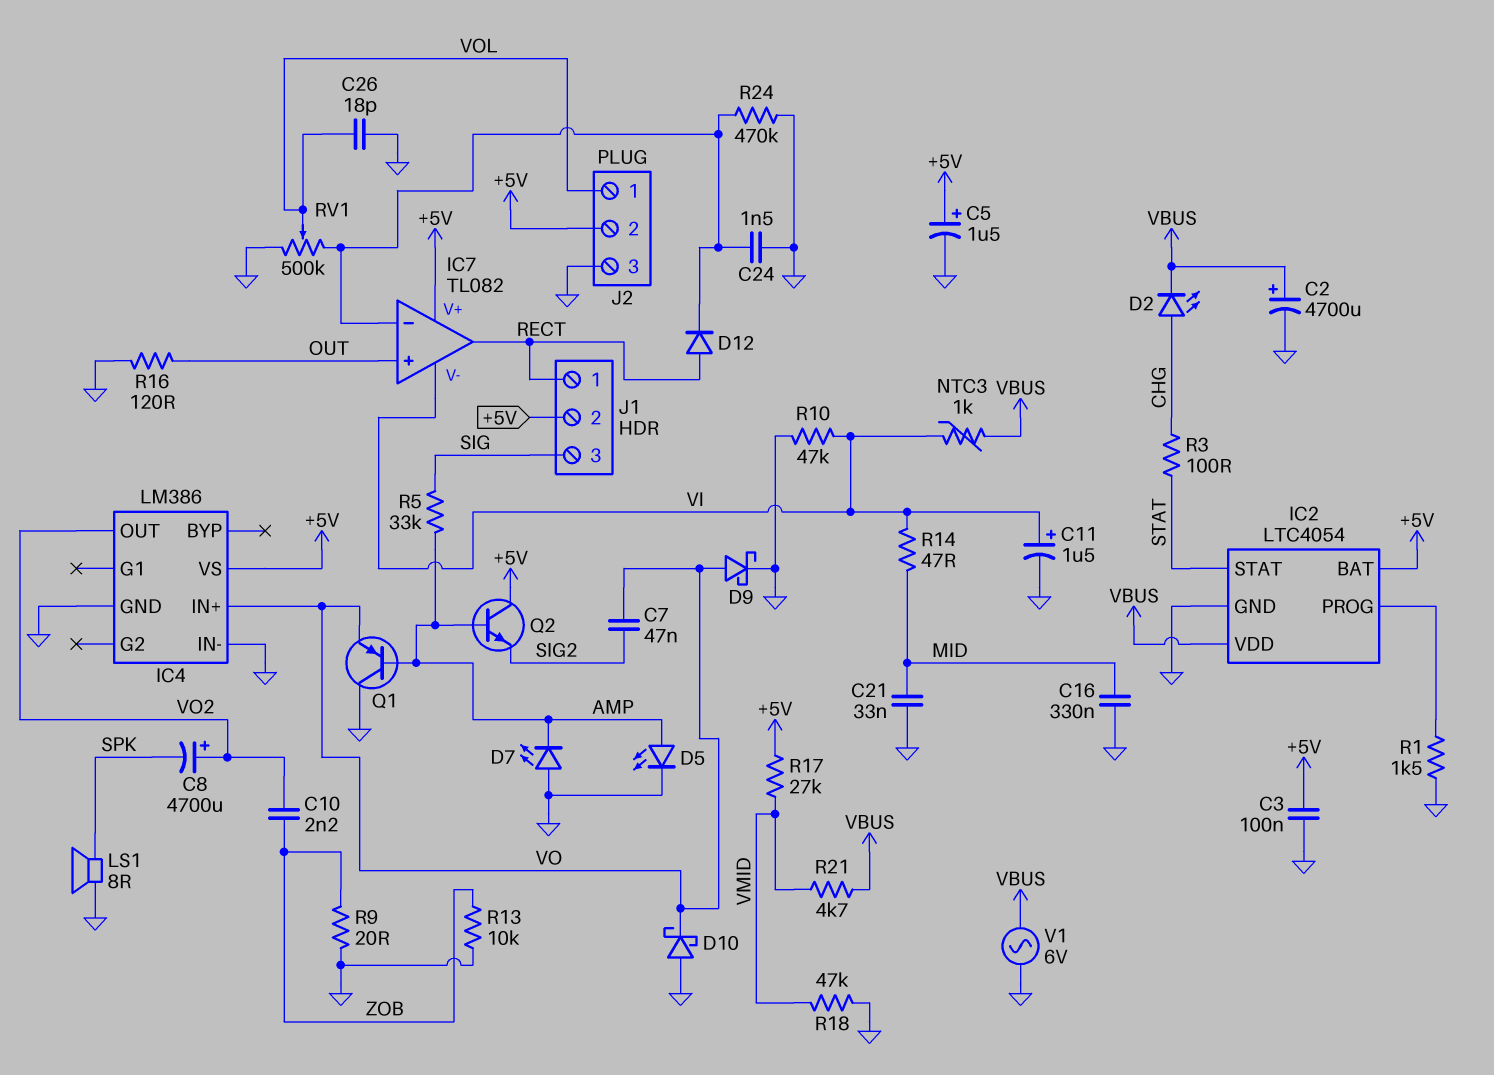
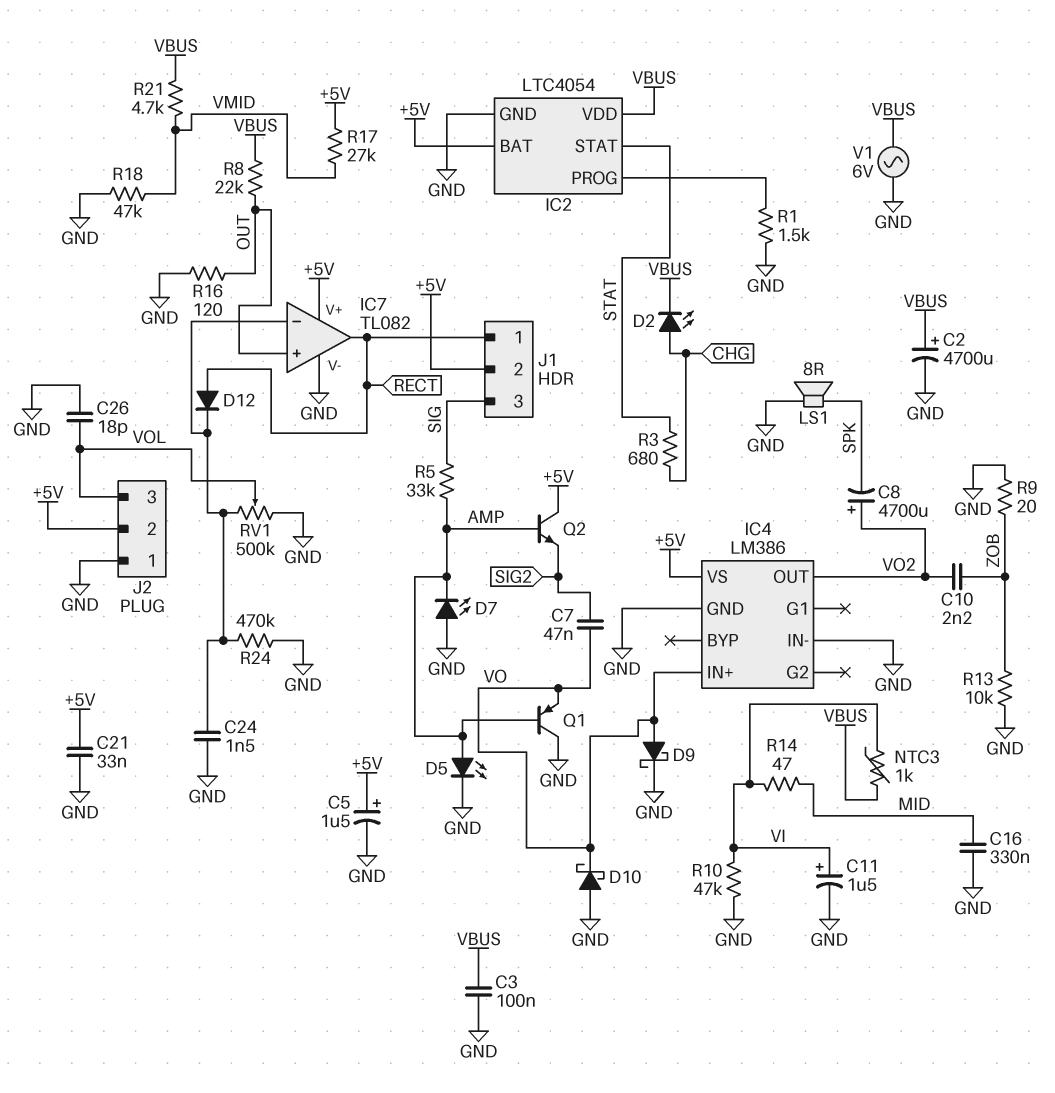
C3: 100nF (+5V, GND) -> 100nF (GND, VBUS)
C21: 33nF (GND, MID) -> 33nF (+5V, GND)
IC7 pin V-: VI -> GND
J2 pin 1: VOL -> GND
J2 pin 3: GND -> VOL
R3: 100 (CHG, STAT) -> 680 (CHG, STAT)
R8: none -> 22k (OUT, VBUS)

